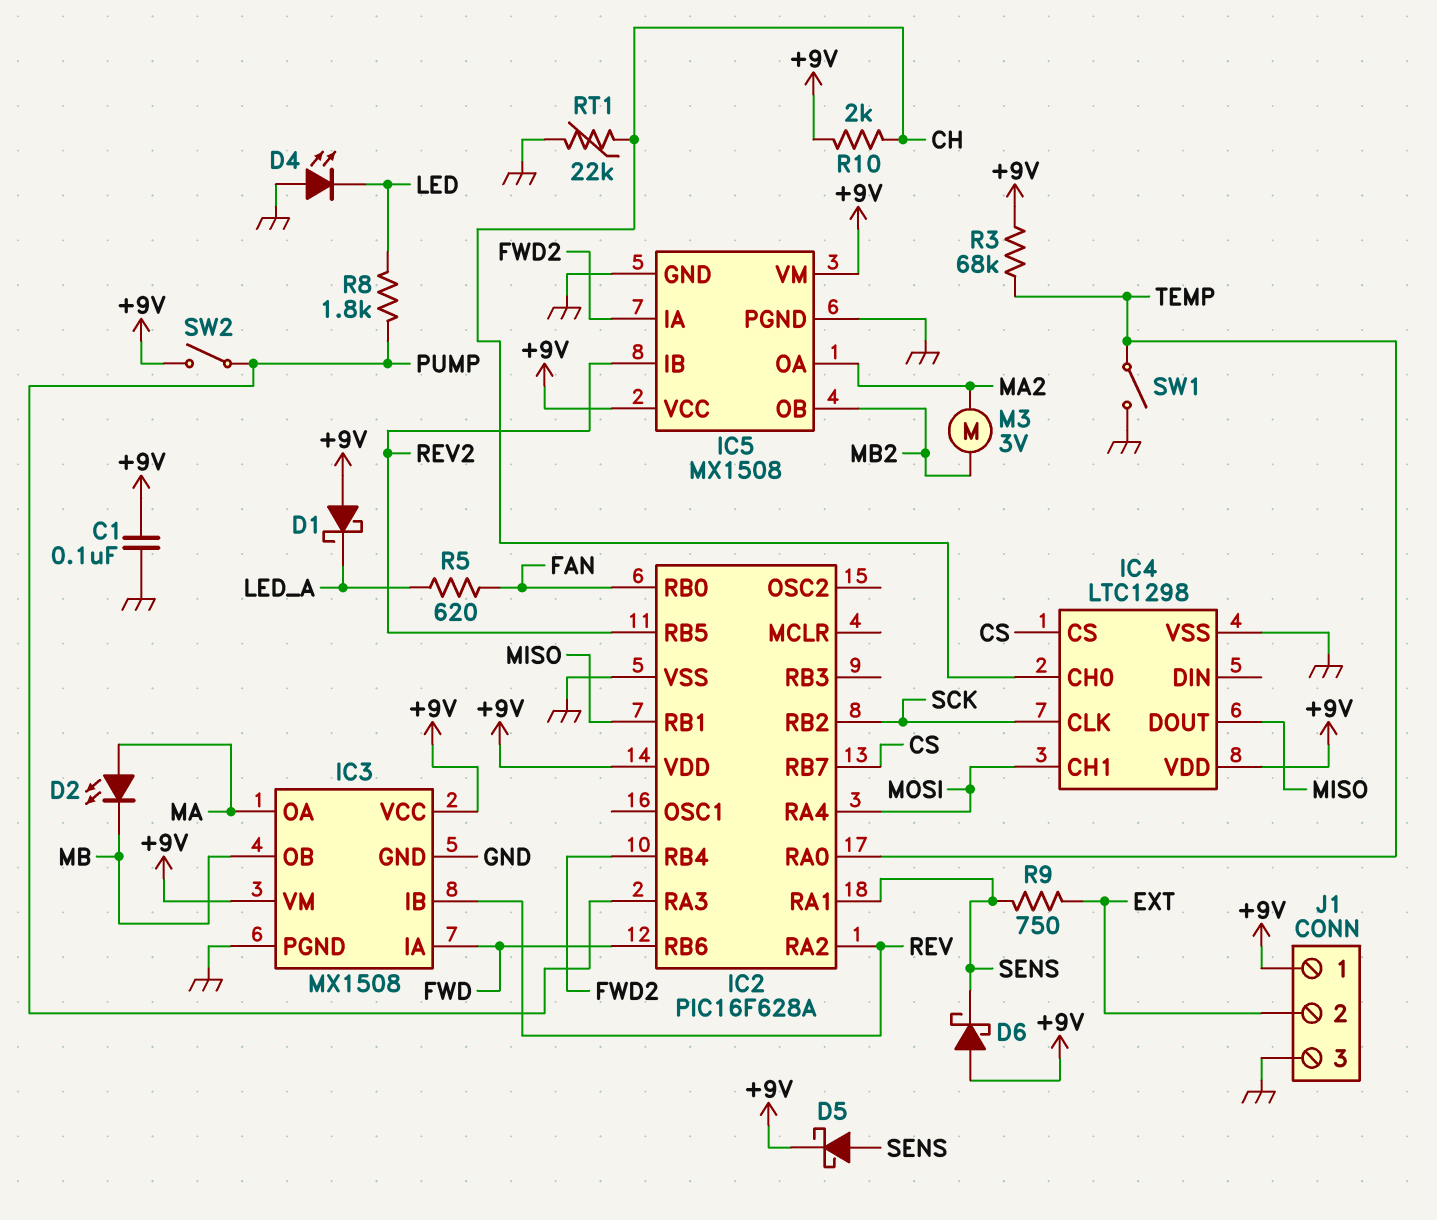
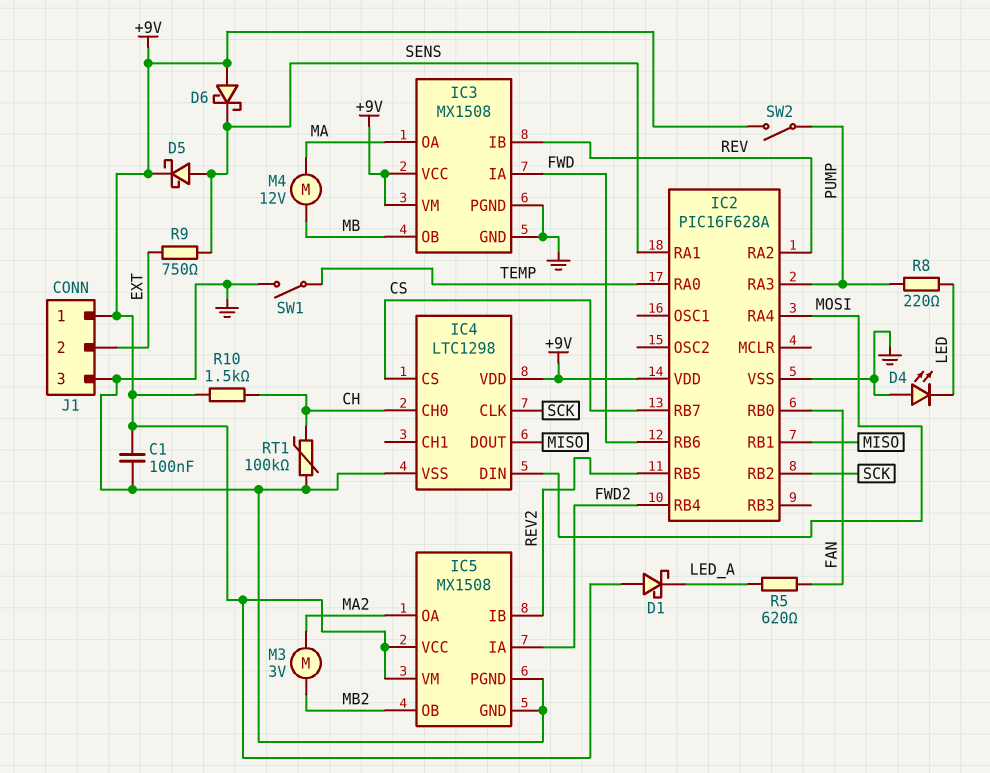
D2: LED (A MA, K MB) -> none
IC4 pin CH1: MOSI -> none
IC4 pin DIN: none -> MOSI
M4: none -> motor 12V (MA, MB)
R3: 68k (+9V, TEMP) -> none
R8: 1.8k (LED, PUMP) -> 220 (LED, PUMP)
R10: 2k (+9V, CH) -> 1.5k (+9V, CH)
RT1: 22k (CH, GND) -> 100k (CH, GND)

